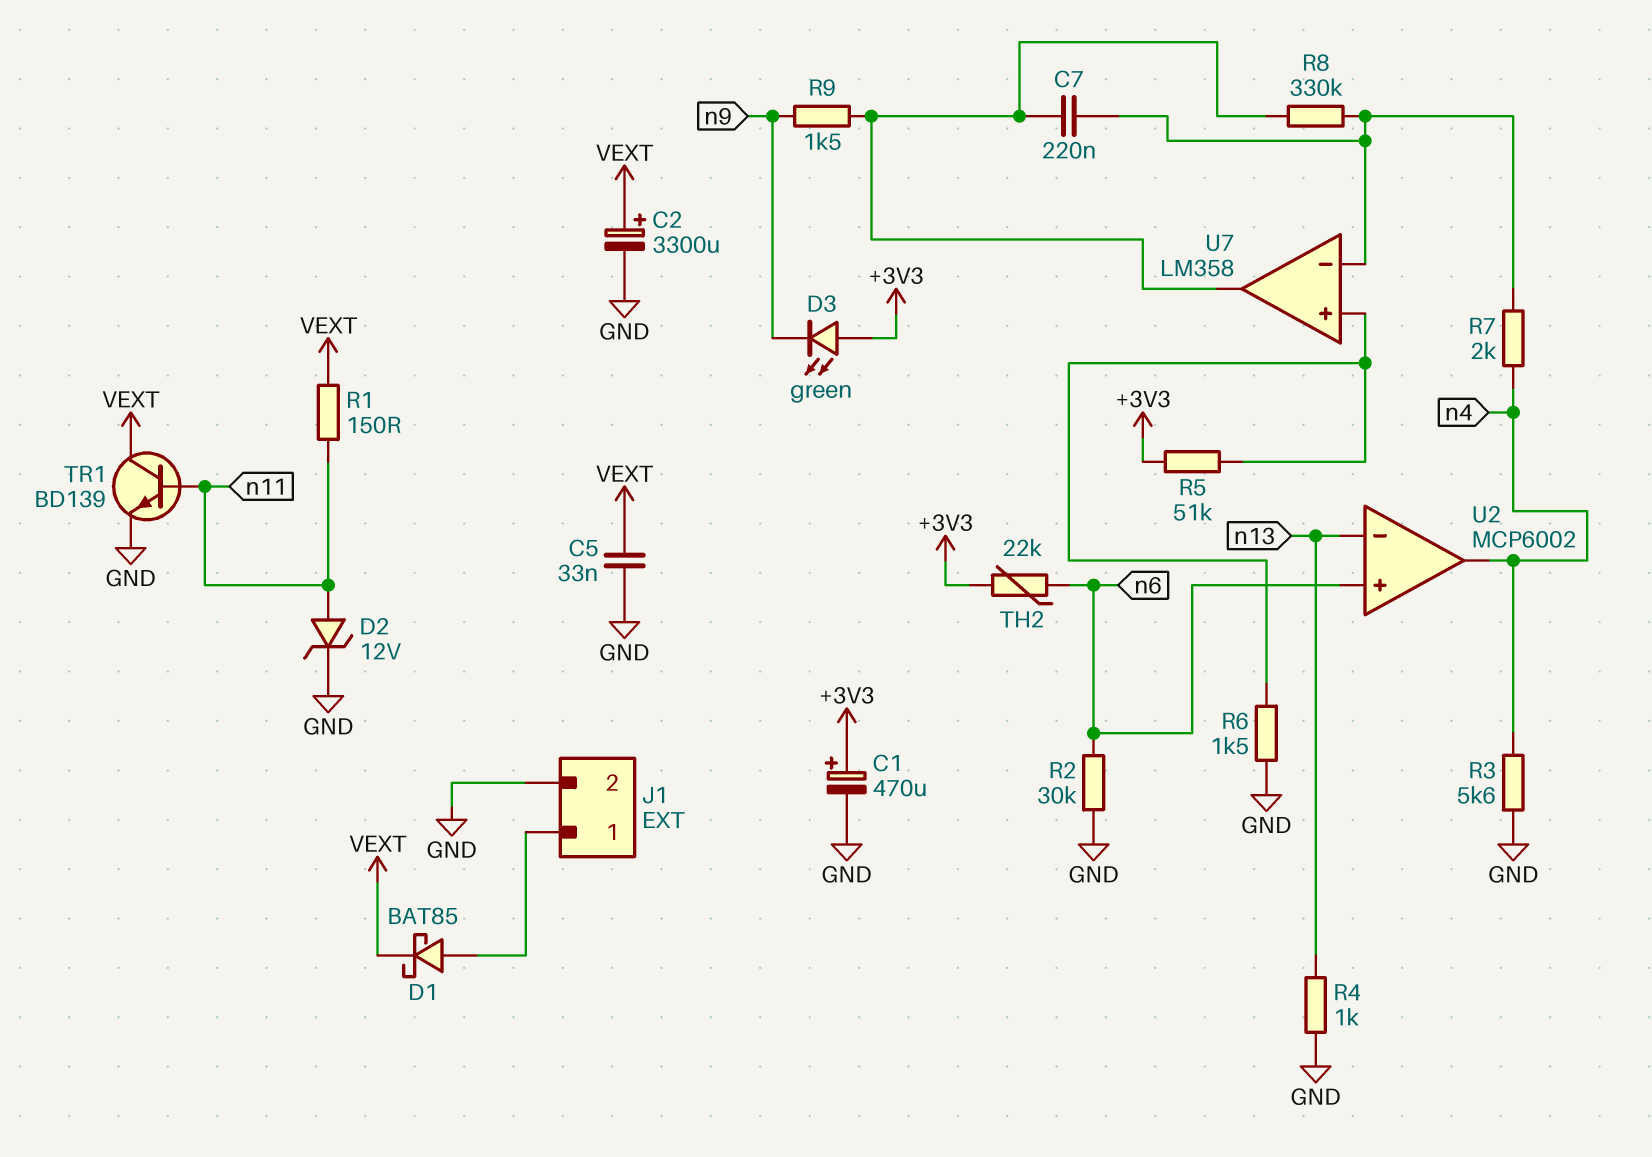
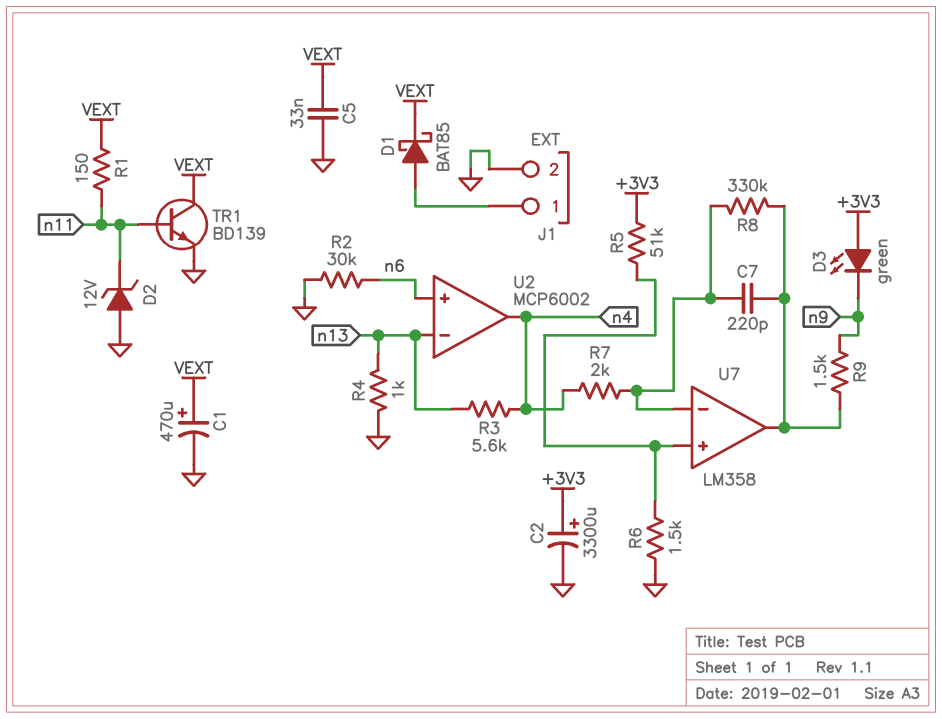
C1: 470uF (plus +3V3, minus GND) -> 470uF (plus VEXT, minus GND)
C2: 3300uF (plus VEXT, minus GND) -> 3300uF (plus +3V3, minus GND)
C7: 220nF (U7/in-, U7/out) -> 220pF (U7/in-, U7/out)
D2: zener 12V (A n11, K GND) -> zener 12V (A GND, K n11)
R3: 5.6k (GND, n4) -> 5.6k (n4, n13)
TH2: 22k (+3V3, n6) -> none

